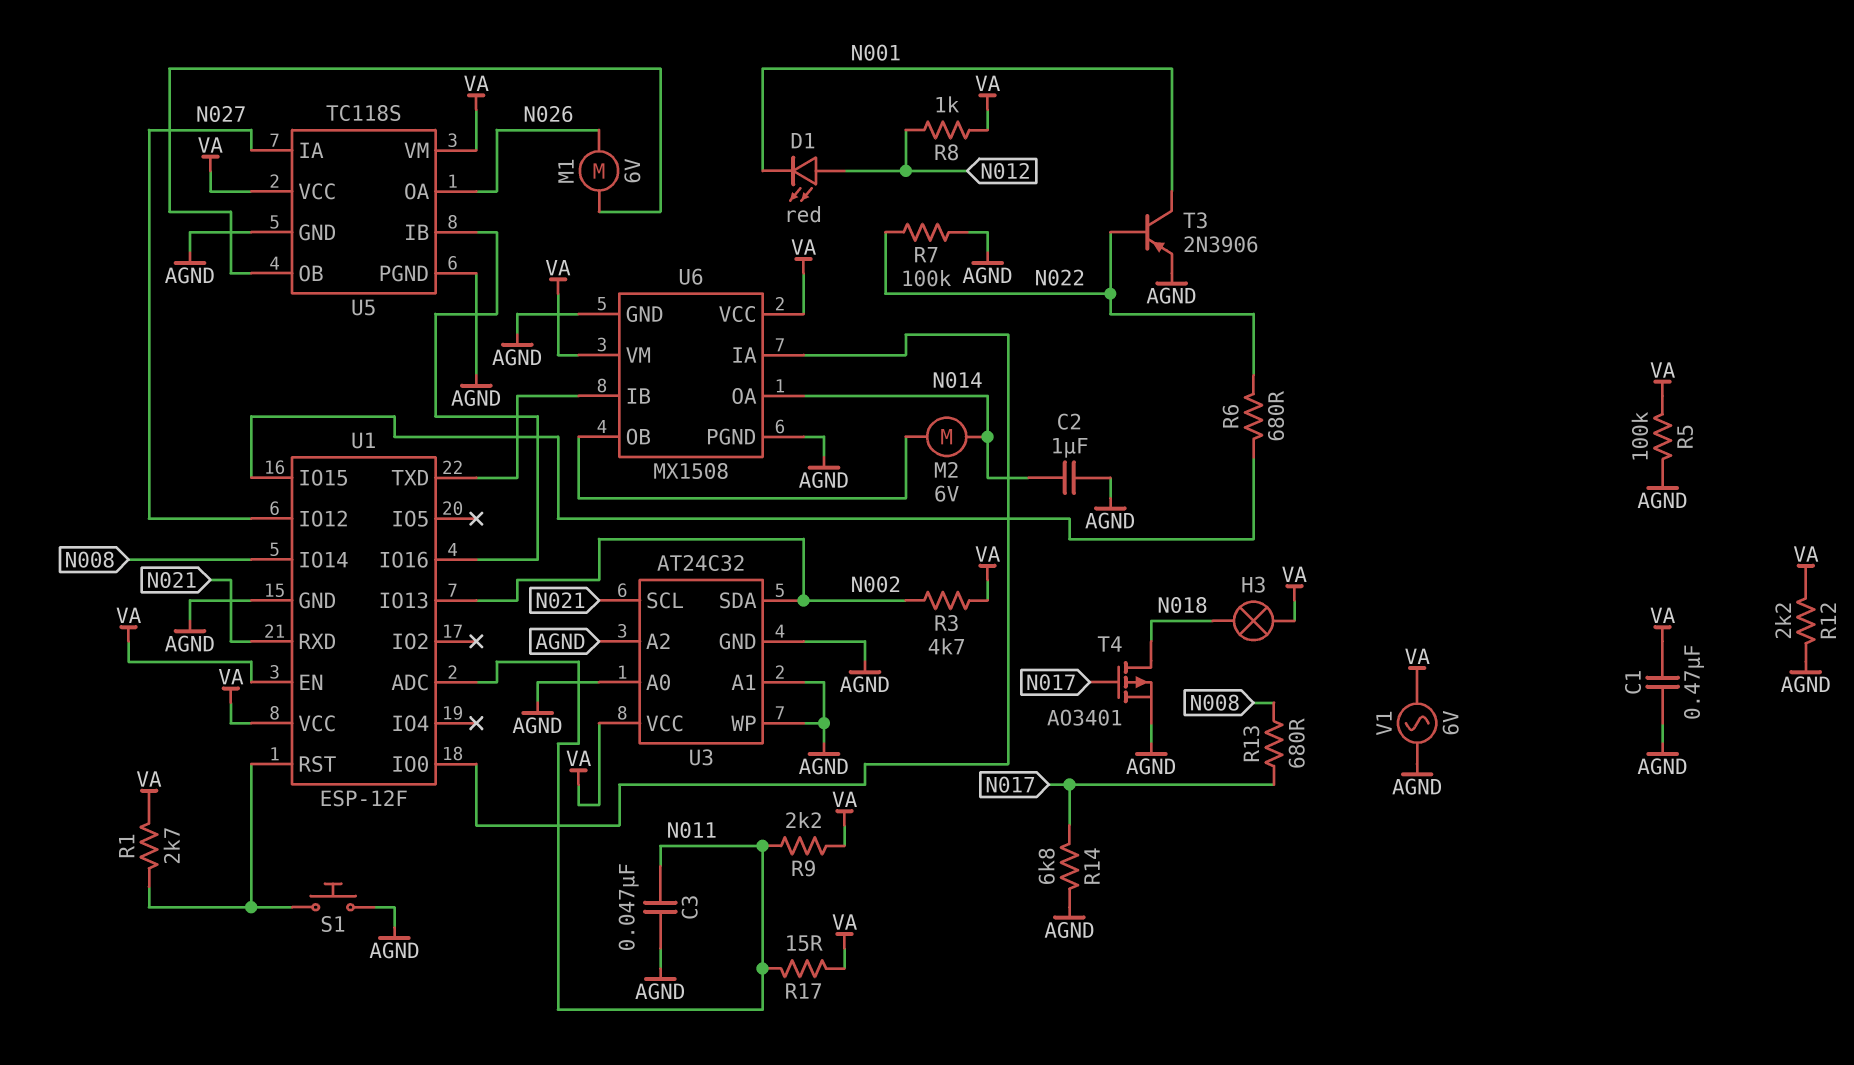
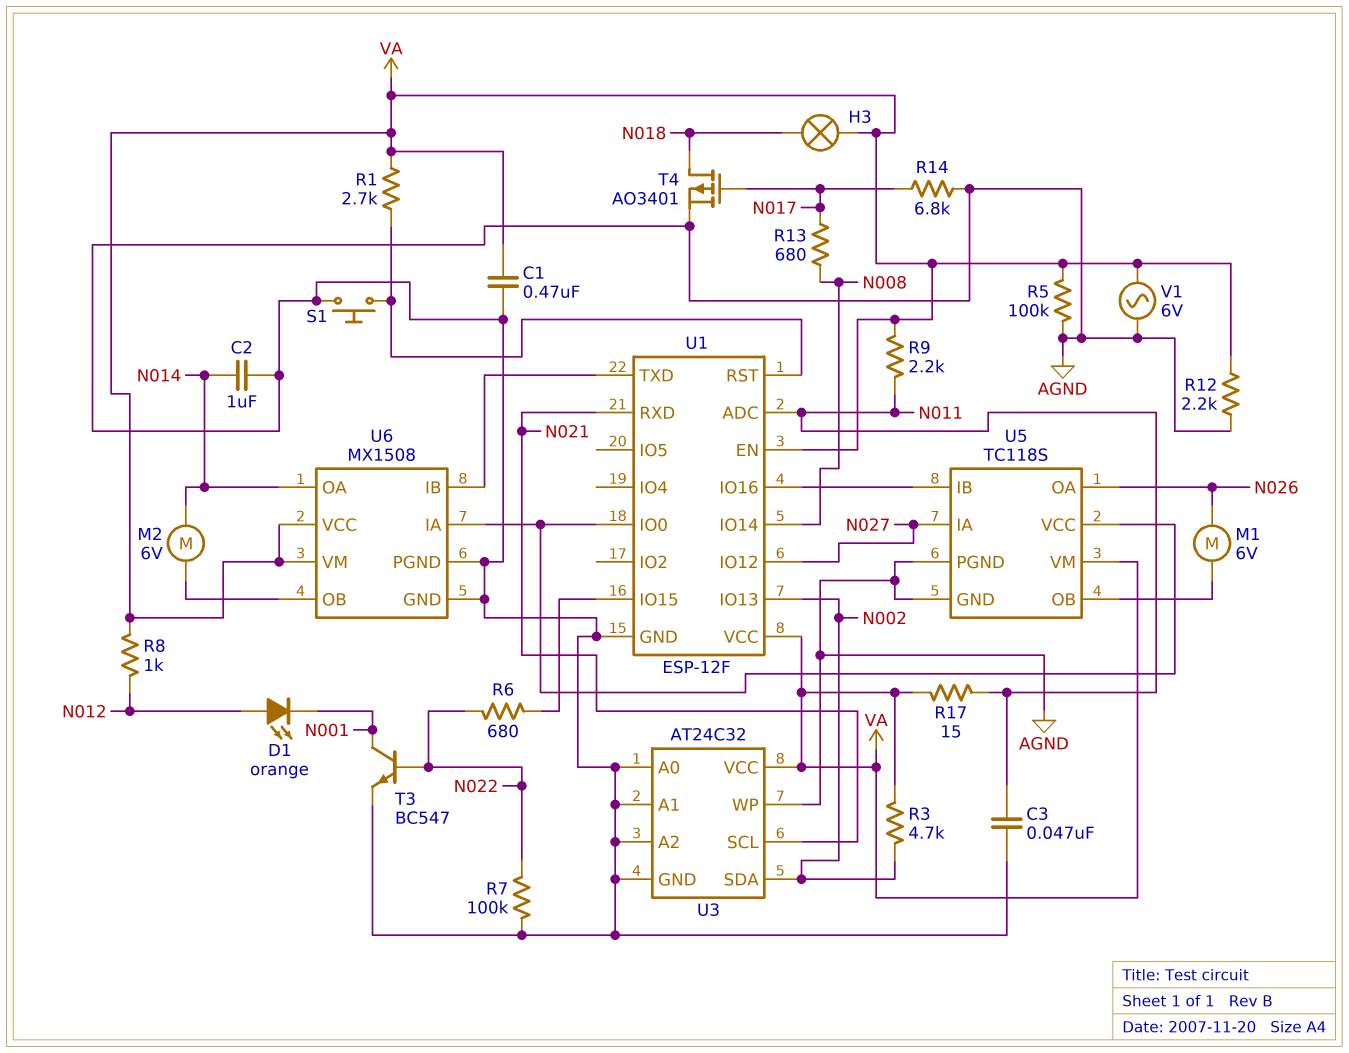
D1: LED red (A N012, K N001) -> LED orange (A N012, K N001)
T3: PNP 2N3906 (B N022, C N001, E AGND) -> NPN BC547 (B N022, C N001, E AGND)
U5 pin VCC: VA -> U1/IO0

